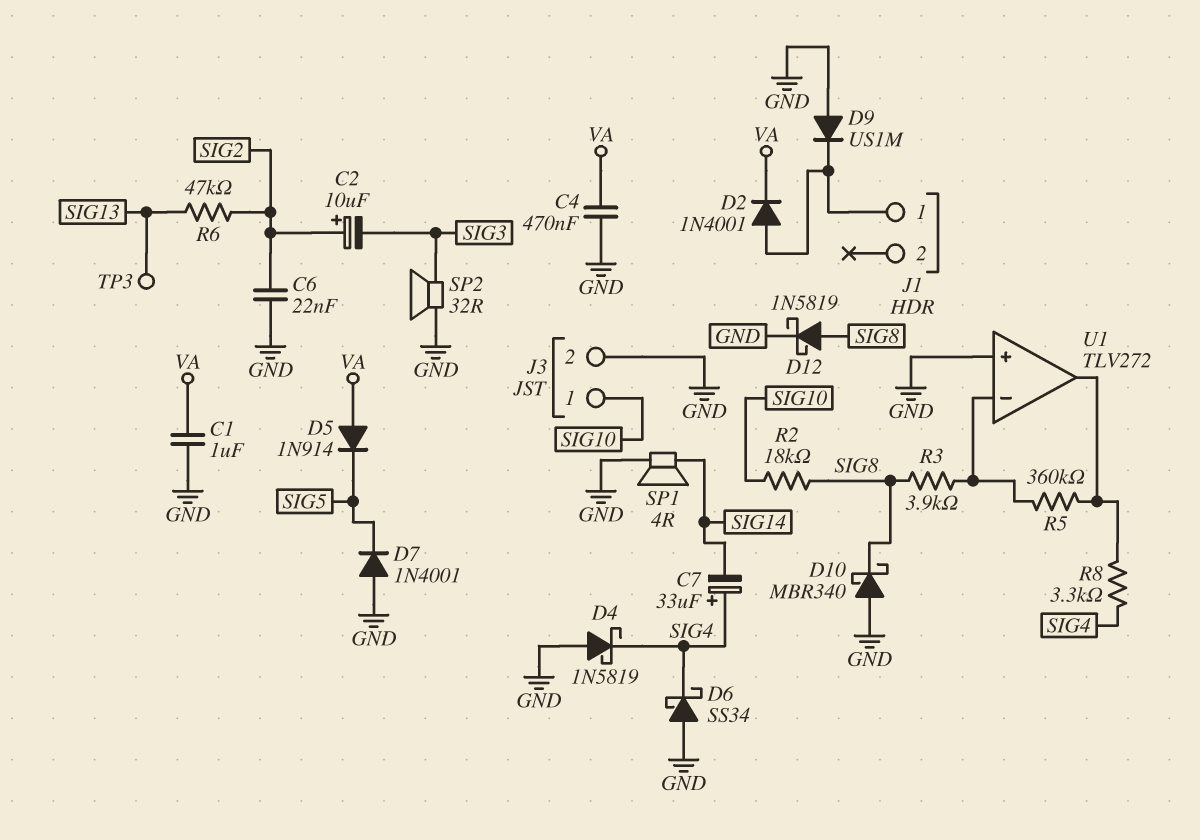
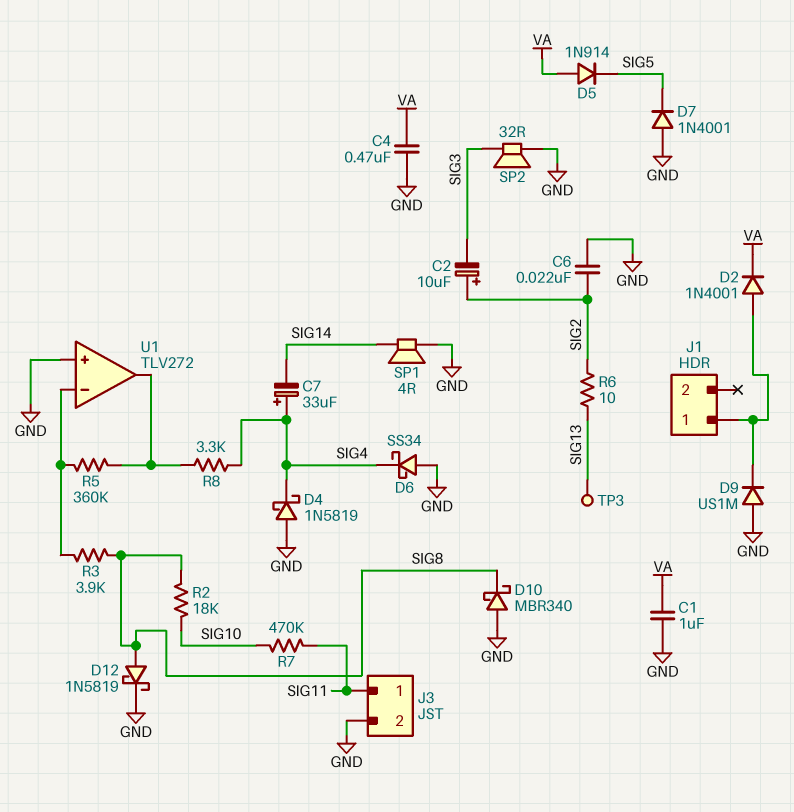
J3 pin 1: SIG10 -> SIG11
R6: 47k (SIG2, SIG13) -> 10 (SIG2, SIG13)
R7: none -> 470k (SIG10, SIG11)

